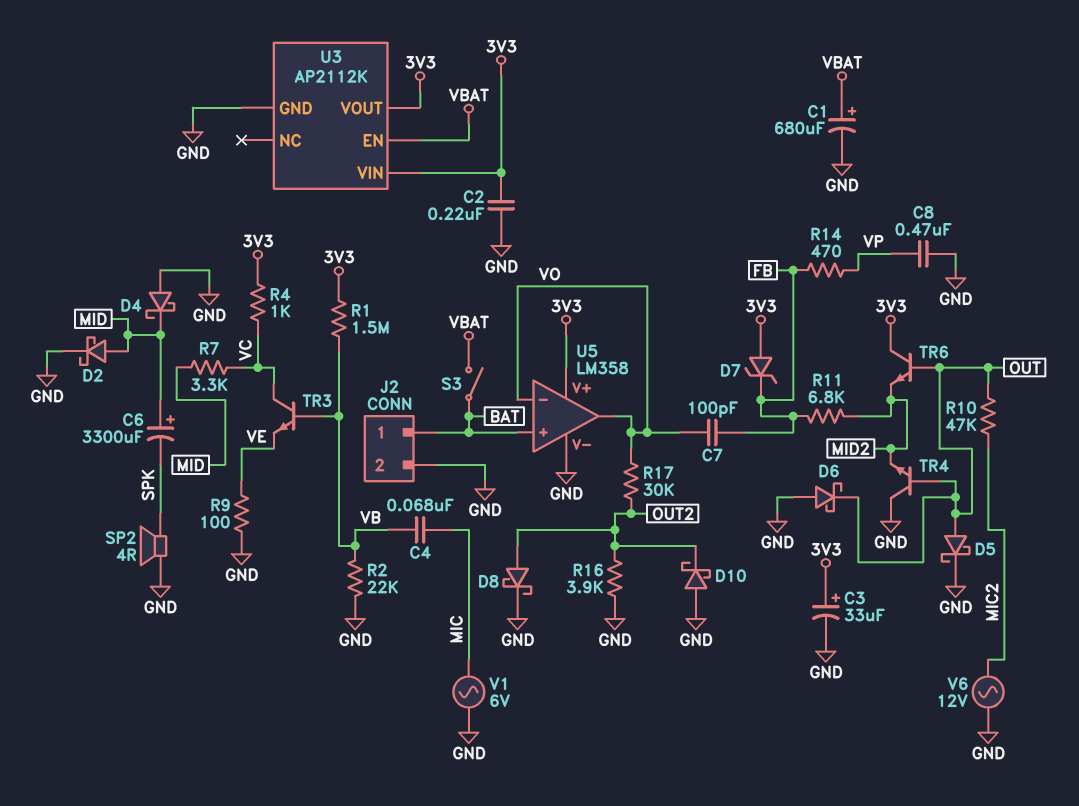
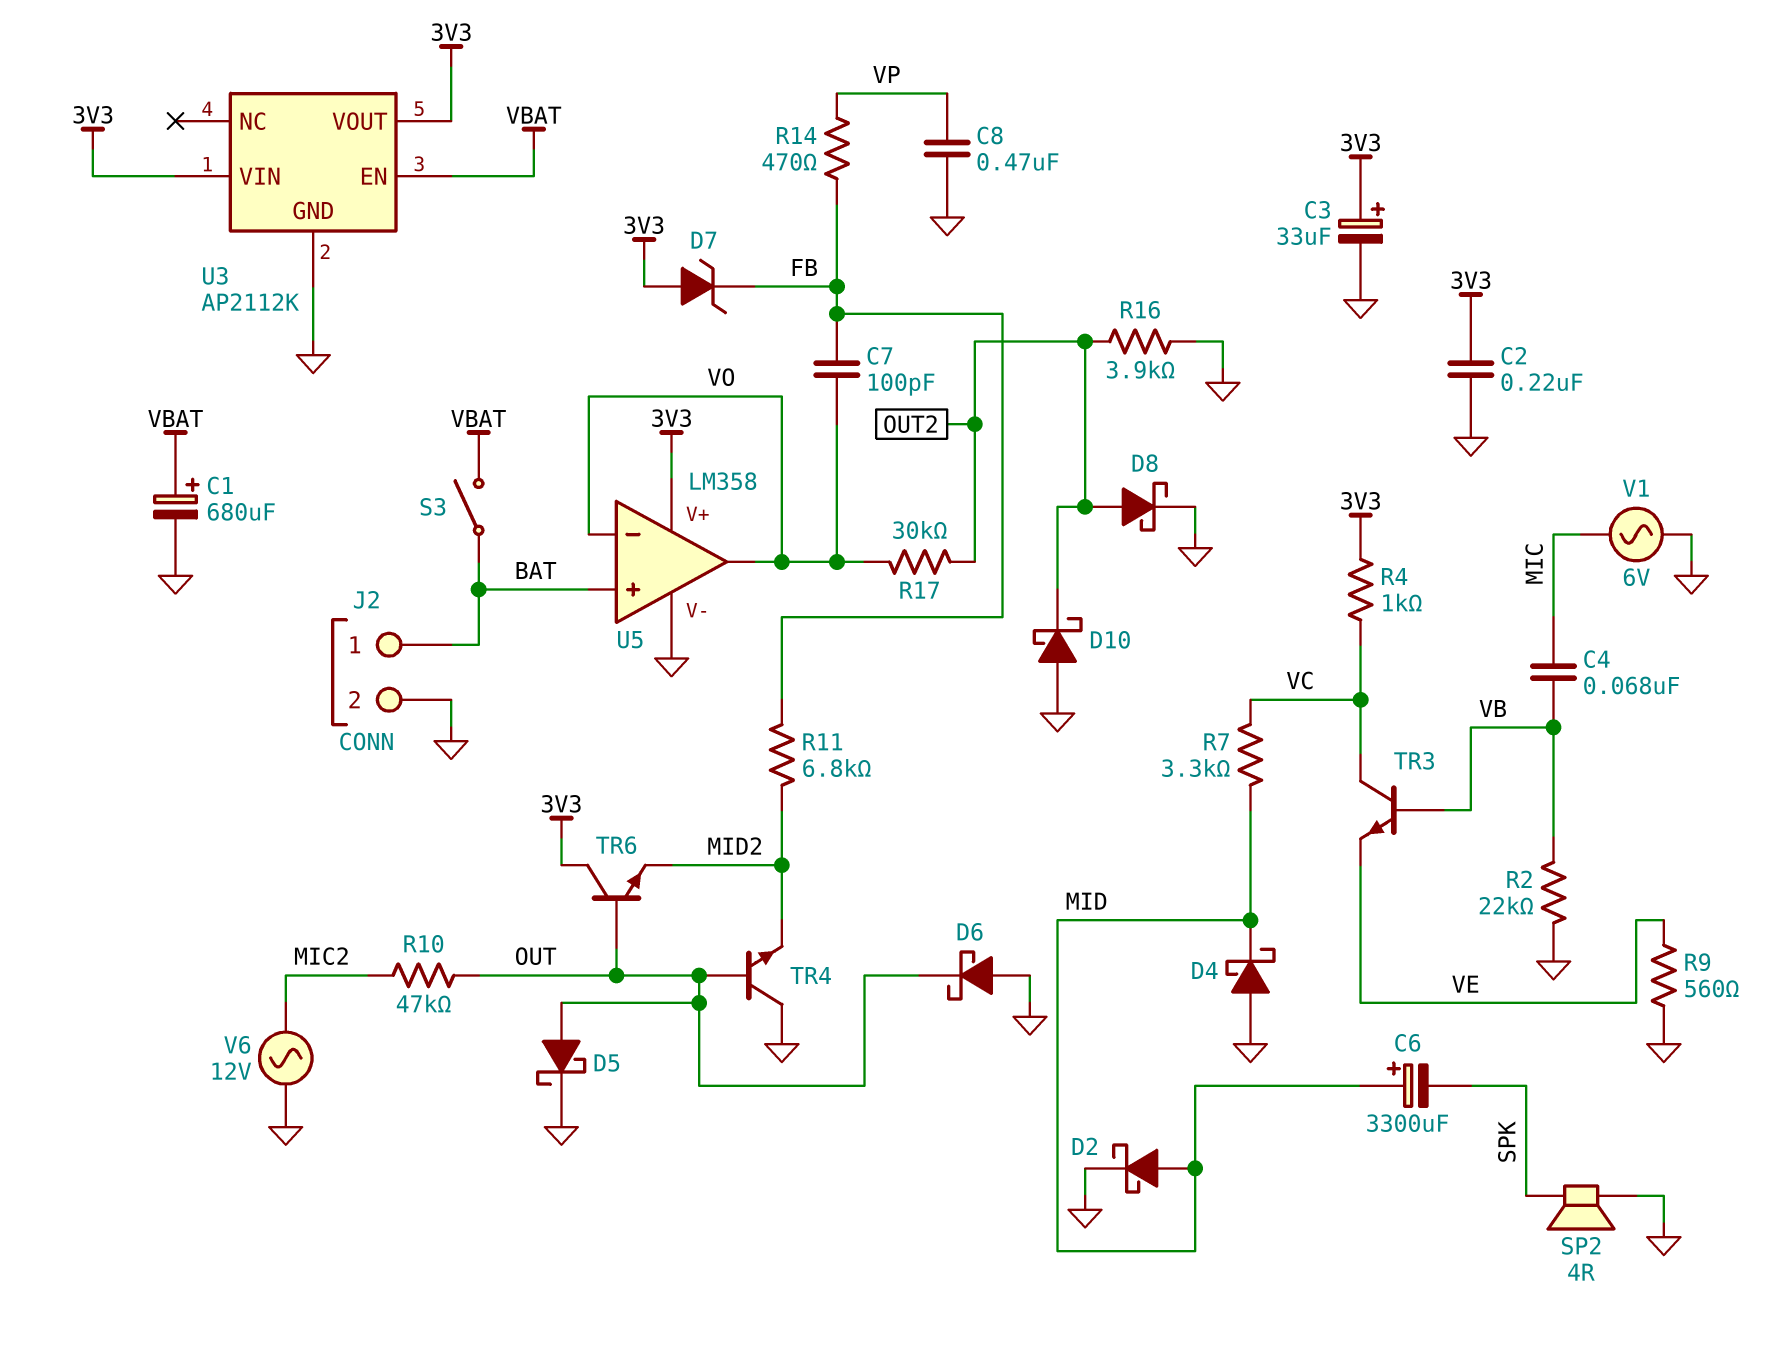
R1: 1.5M (3V3, VB) -> none
R9: 100 (GND, VE) -> 560 (GND, VE)

